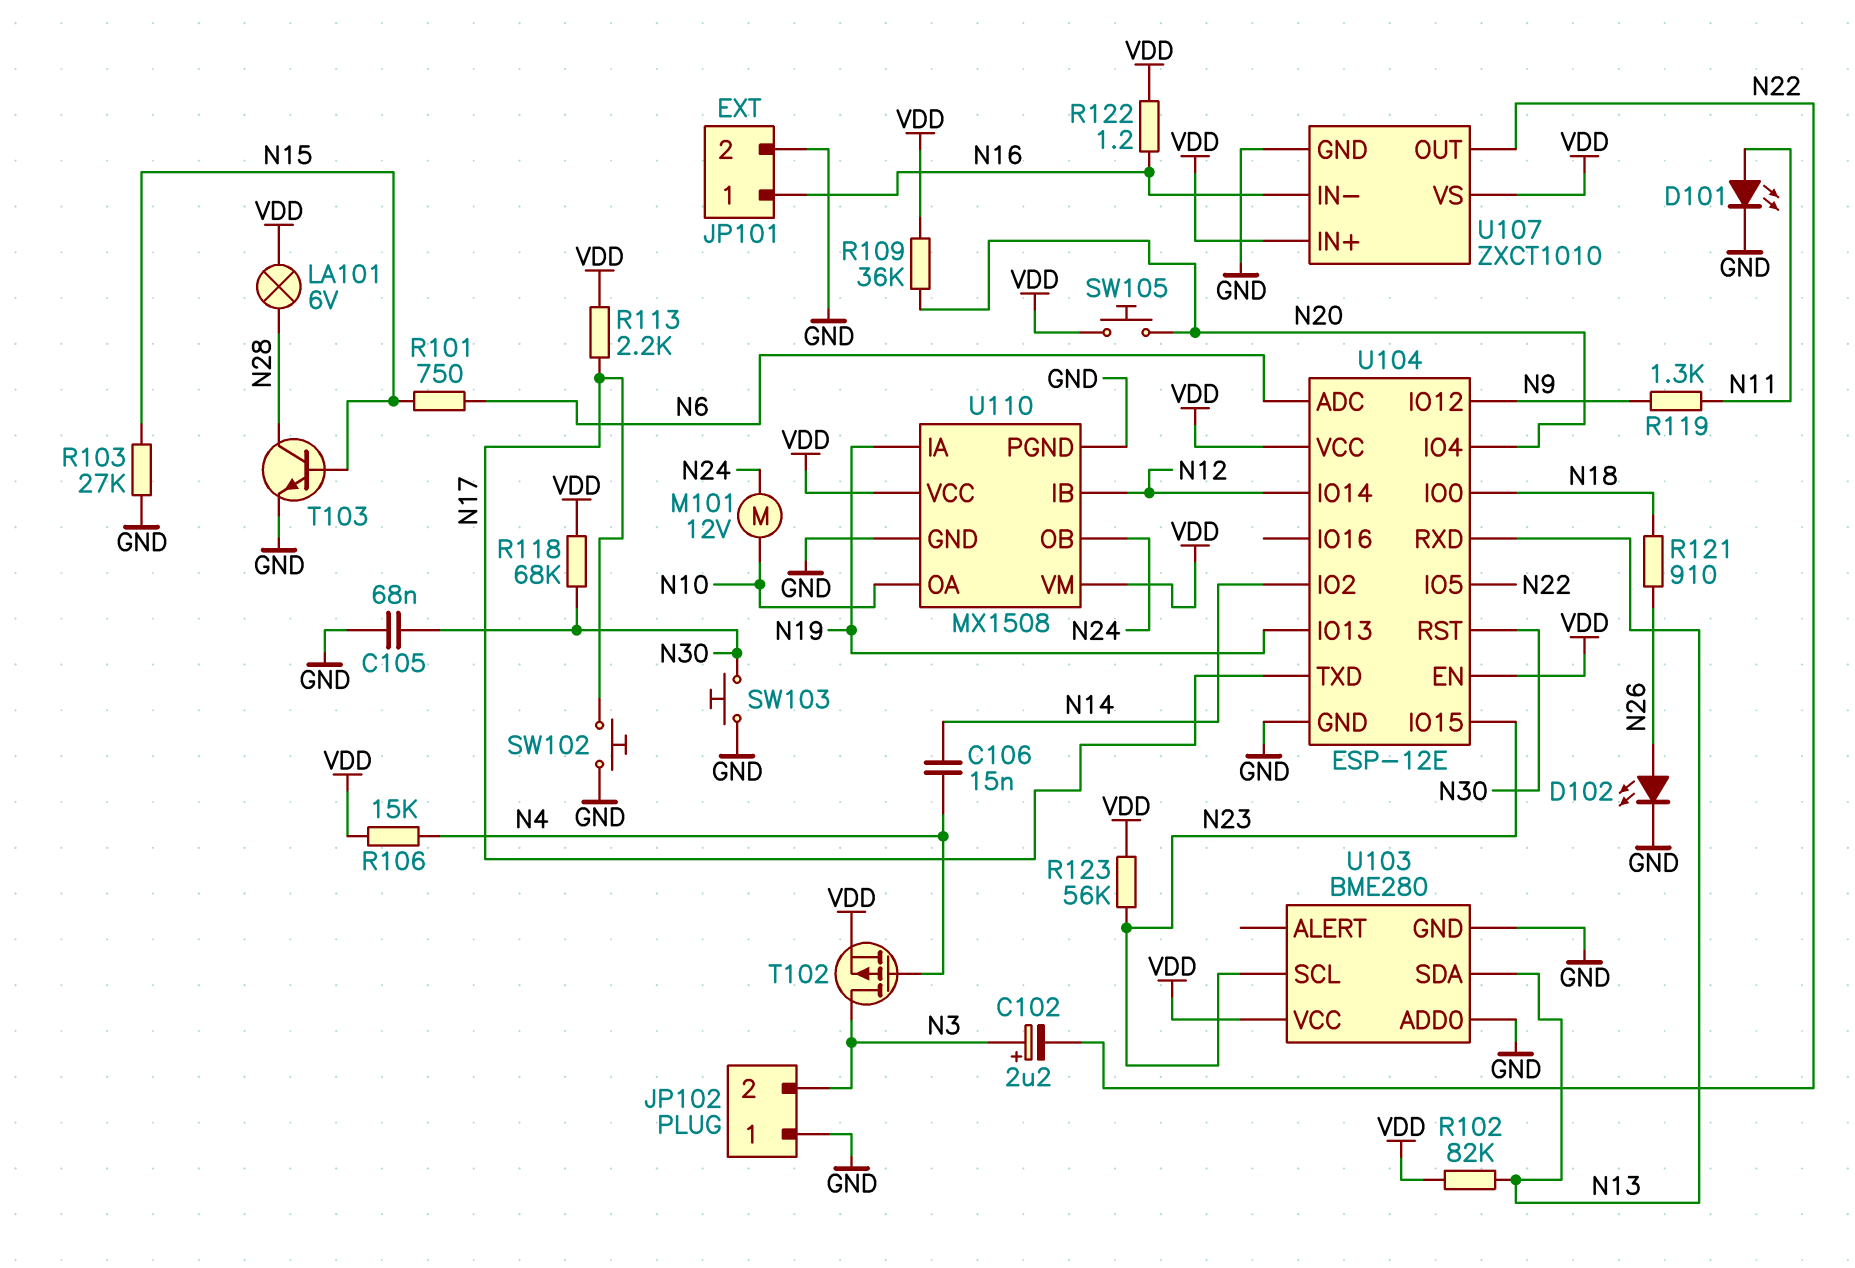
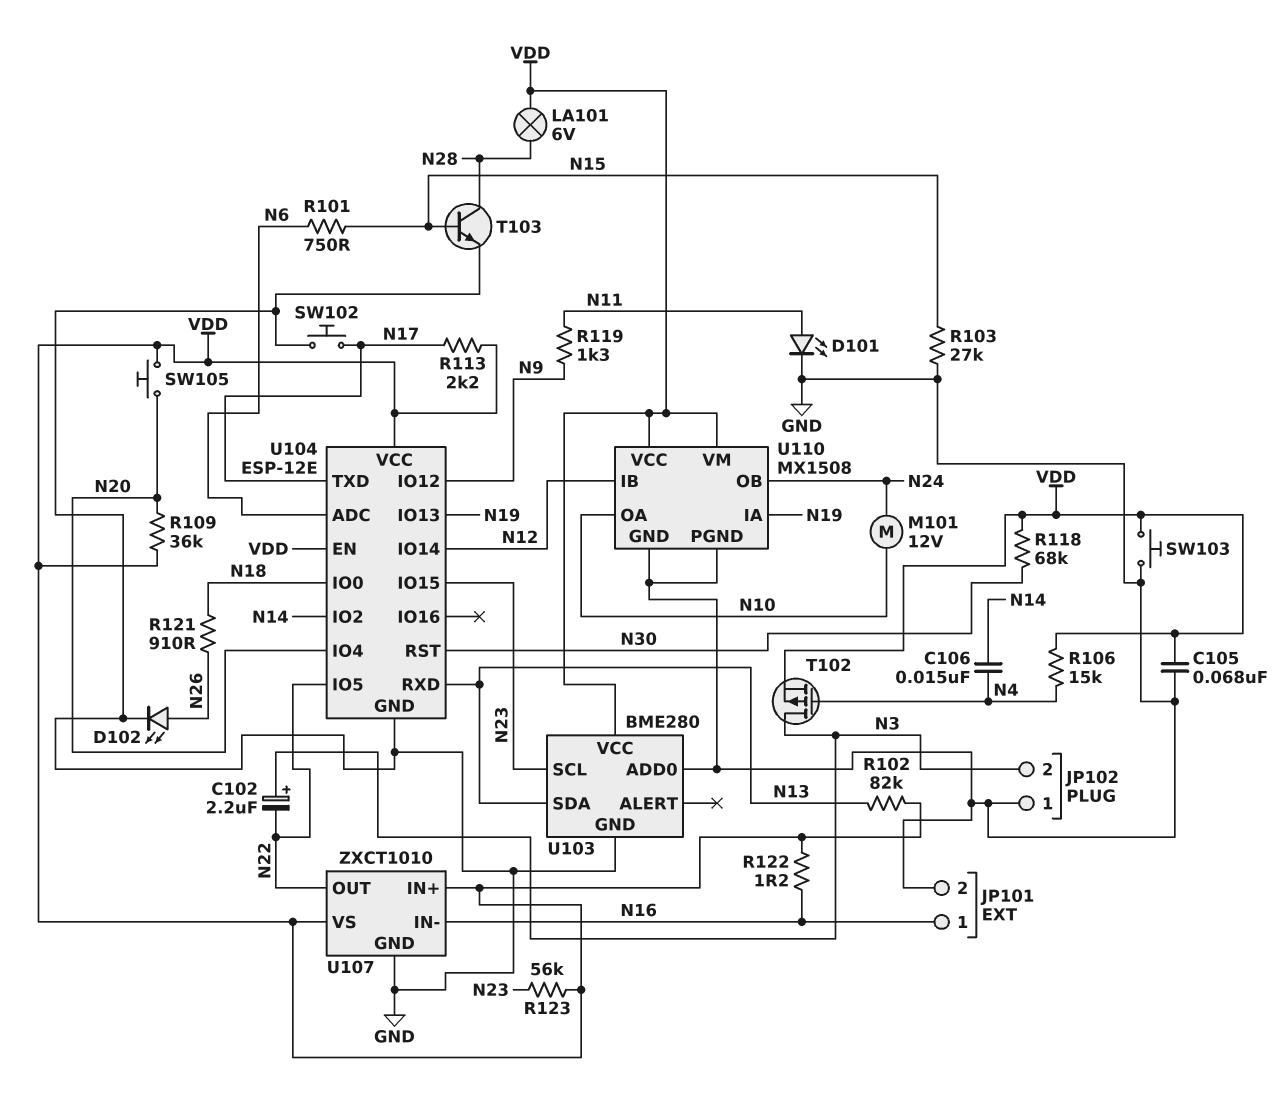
C105: 68nF (GND, N30) -> 68nF (GND, VDD)
SW103: button (GND, N30) -> button (GND, VDD)

